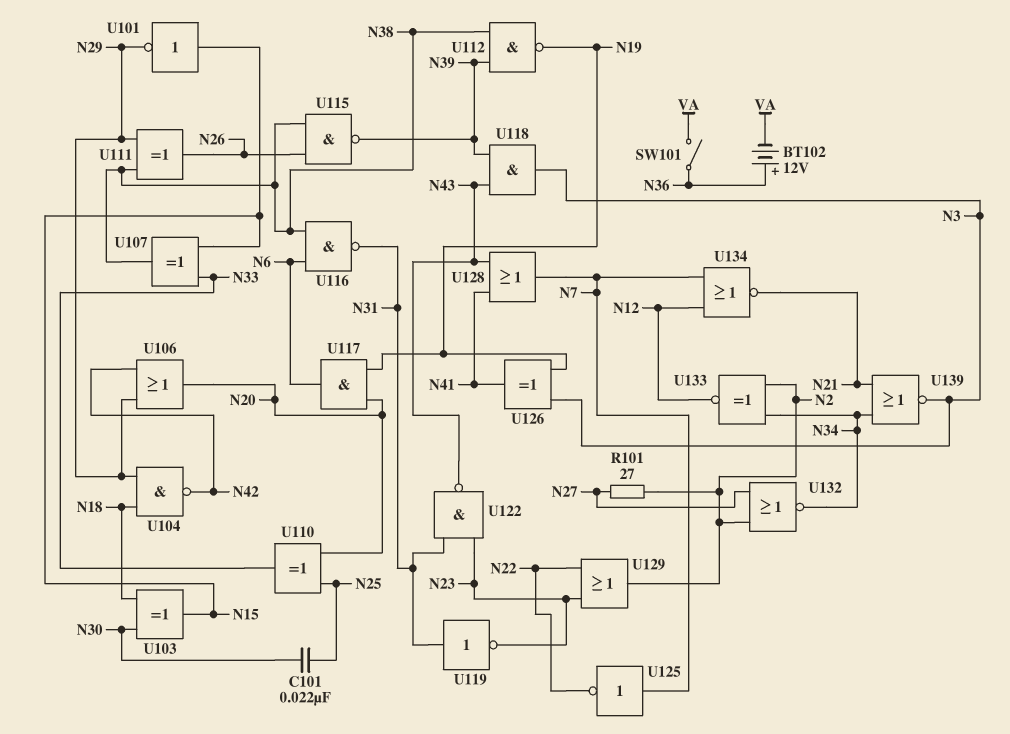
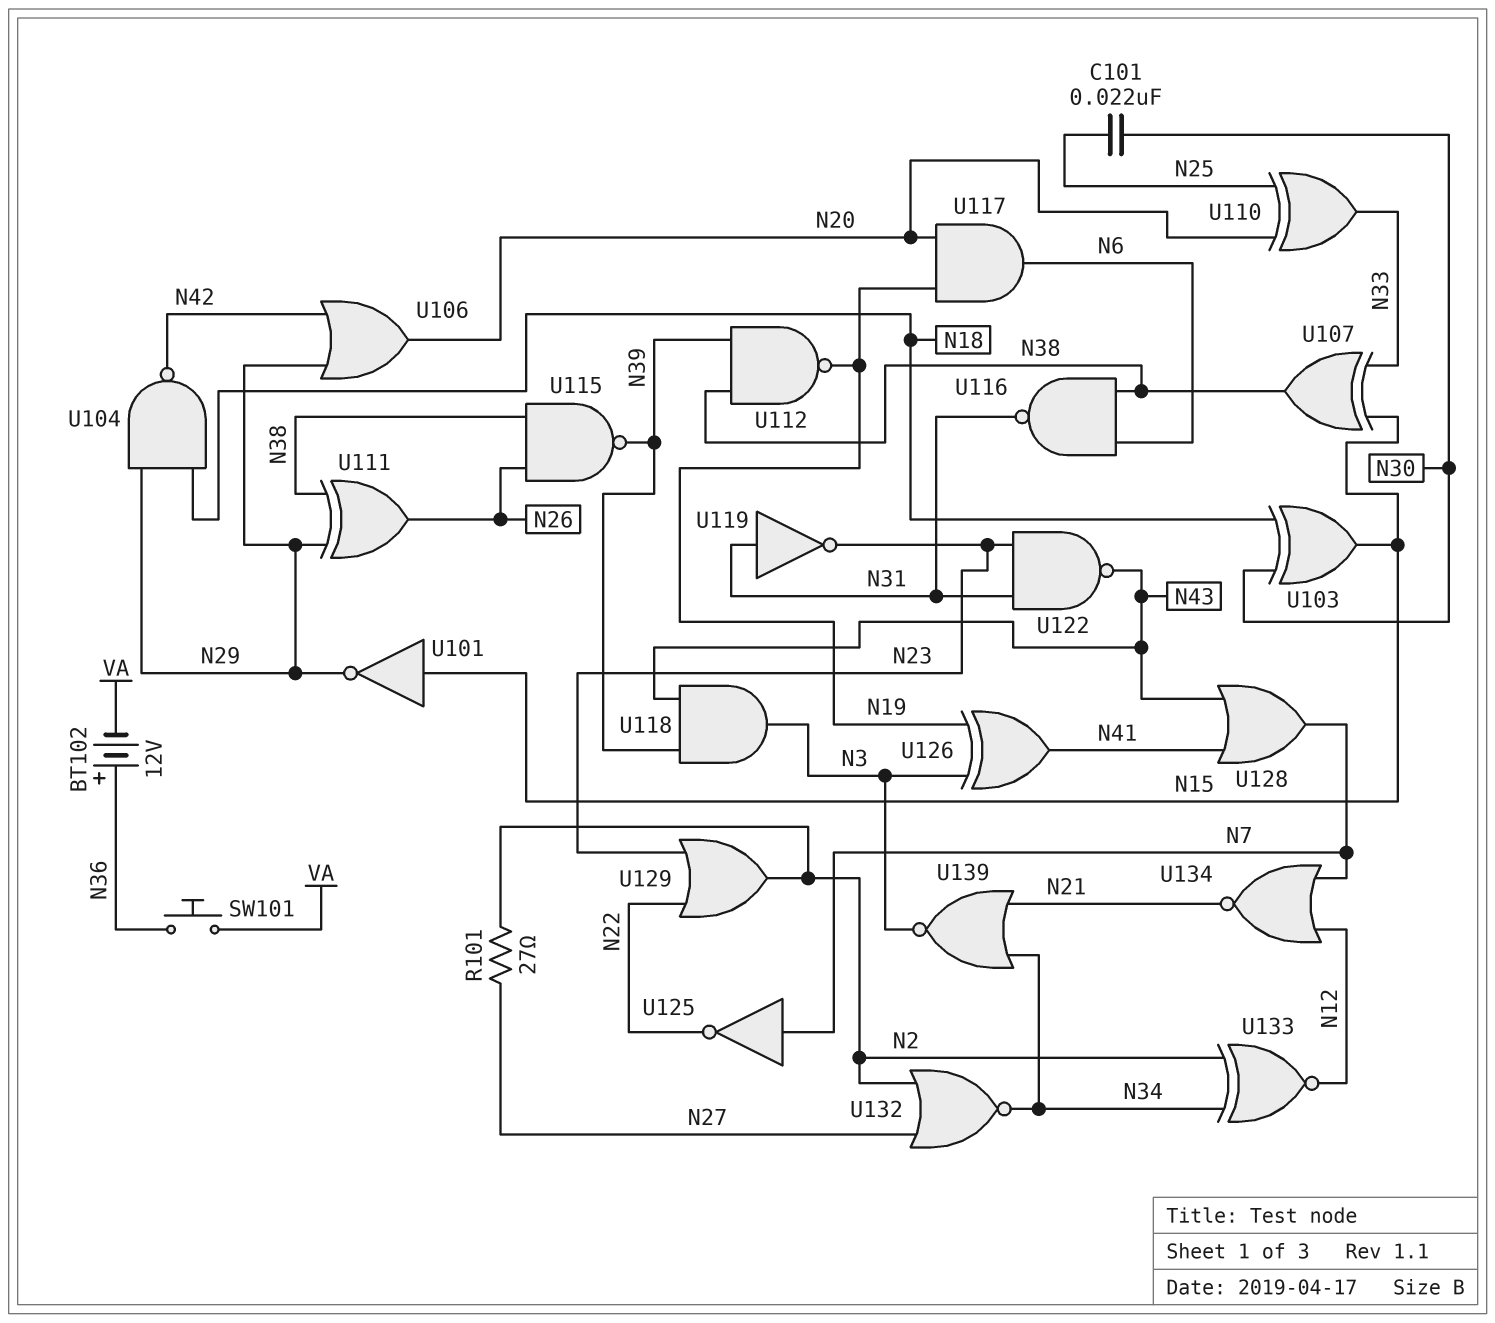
SW101: switch (N36, VA) -> button (N36, VA)

